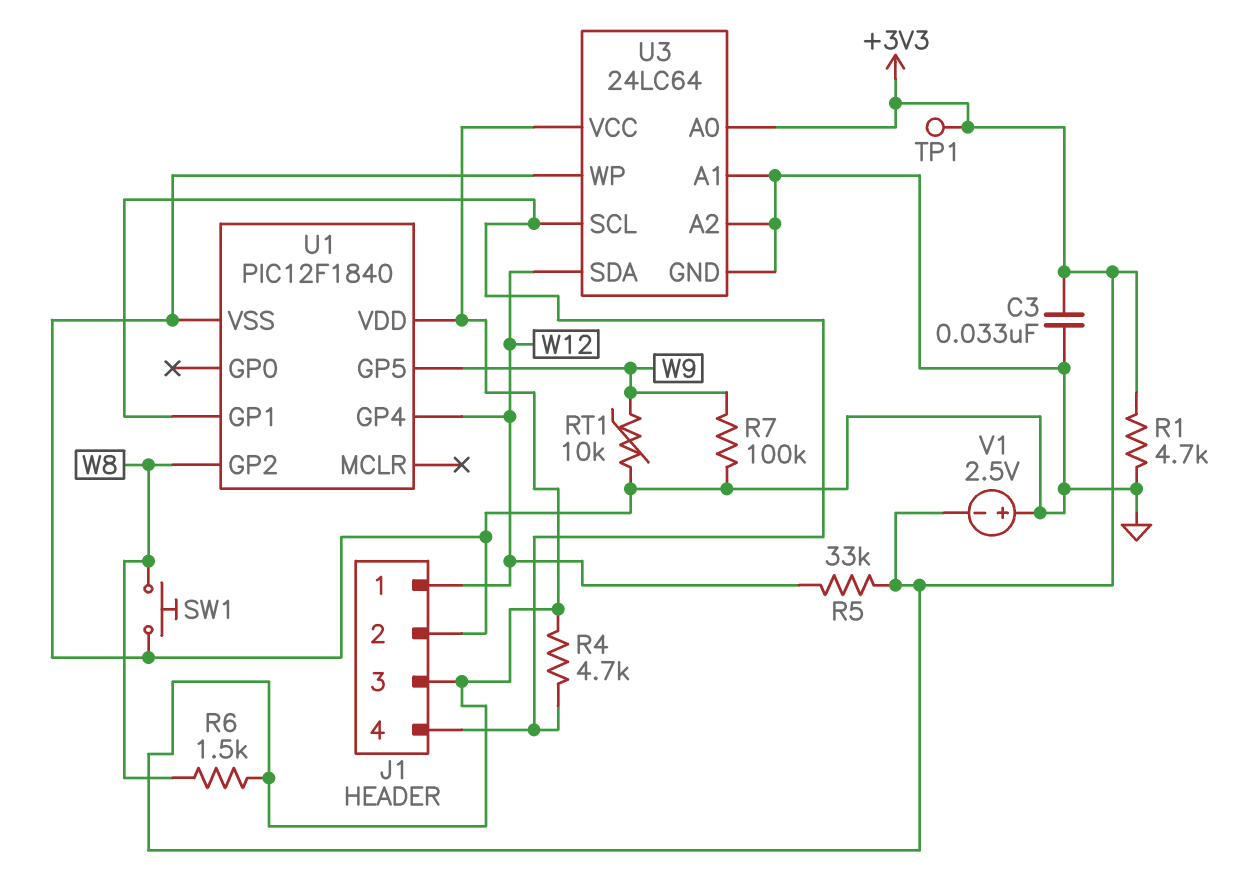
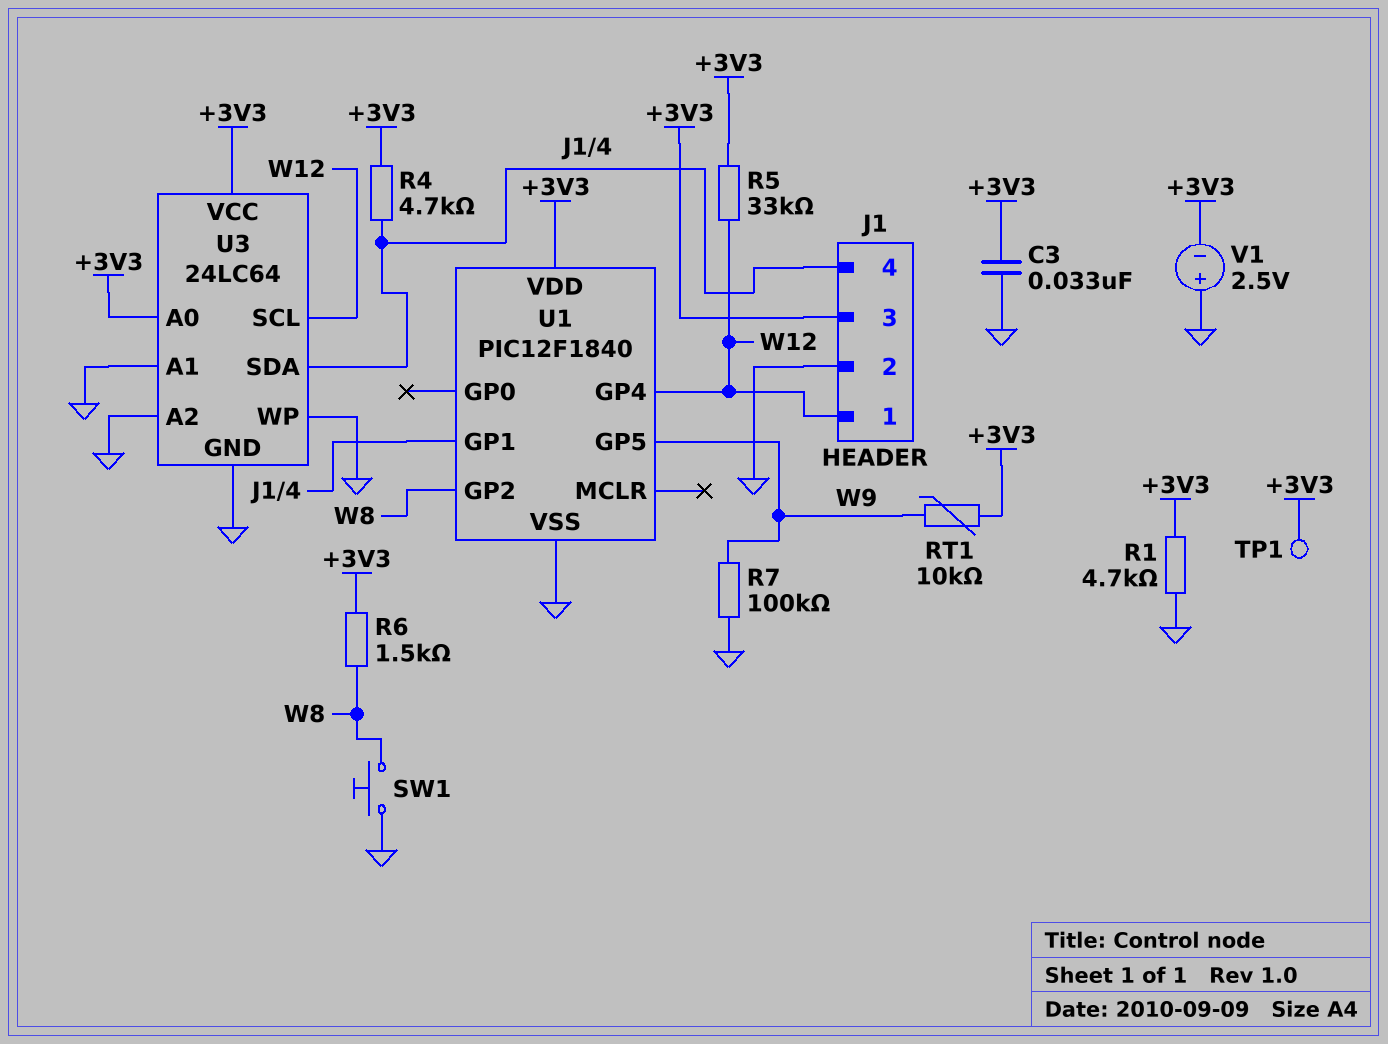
RT1: 10k (GND, W9) -> 10k (+3V3, W9)
U3 pin SCL: J1/4 -> W12
U3 pin SDA: W12 -> J1/4

